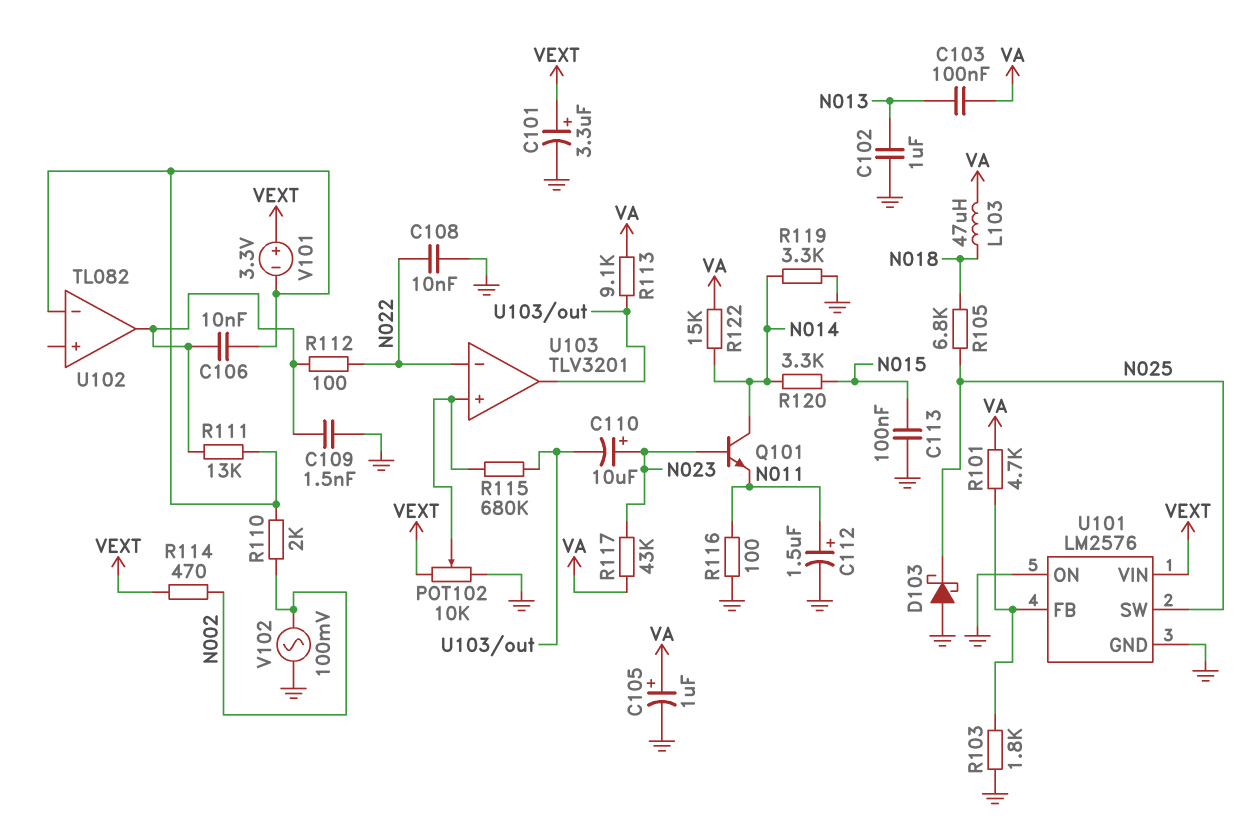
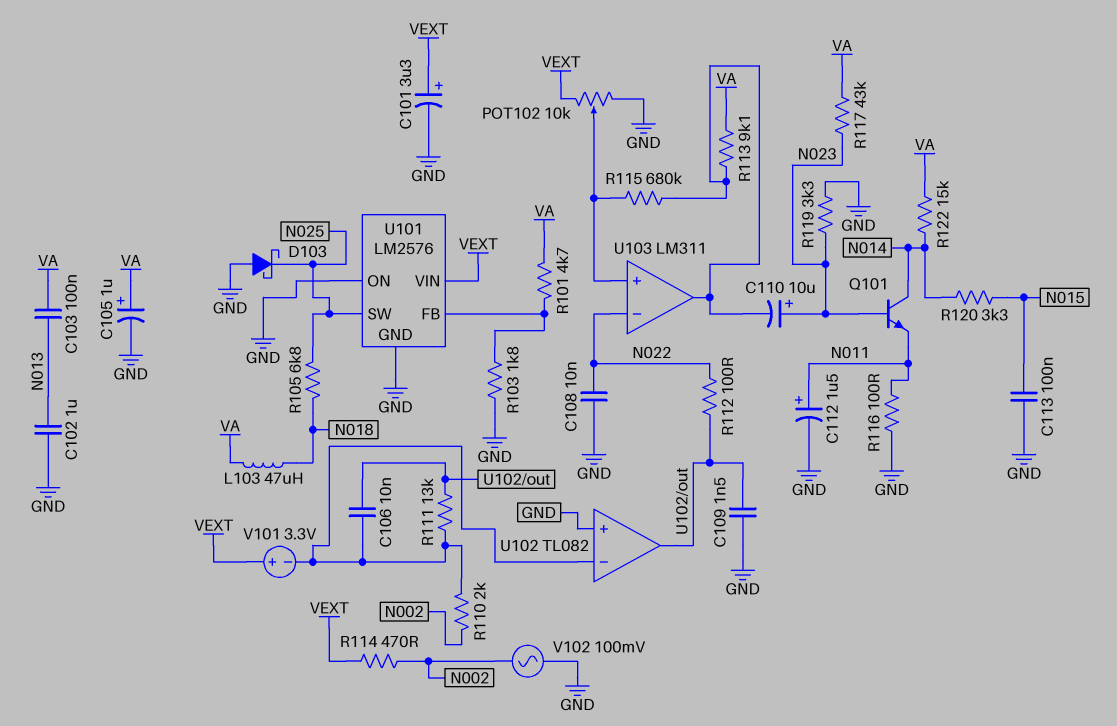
R119: 3.3k (GND, N014) -> 3.3k (GND, N023)
U102 pin in+: none -> GND
U103: TLV3201 -> LM311

